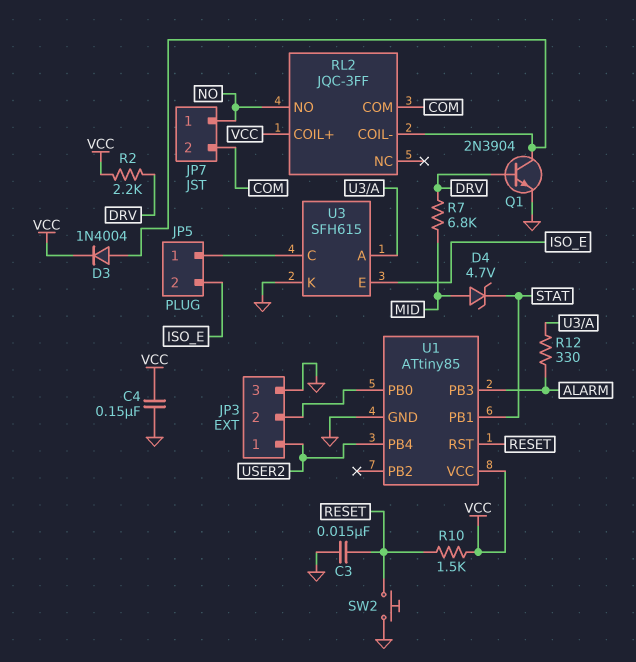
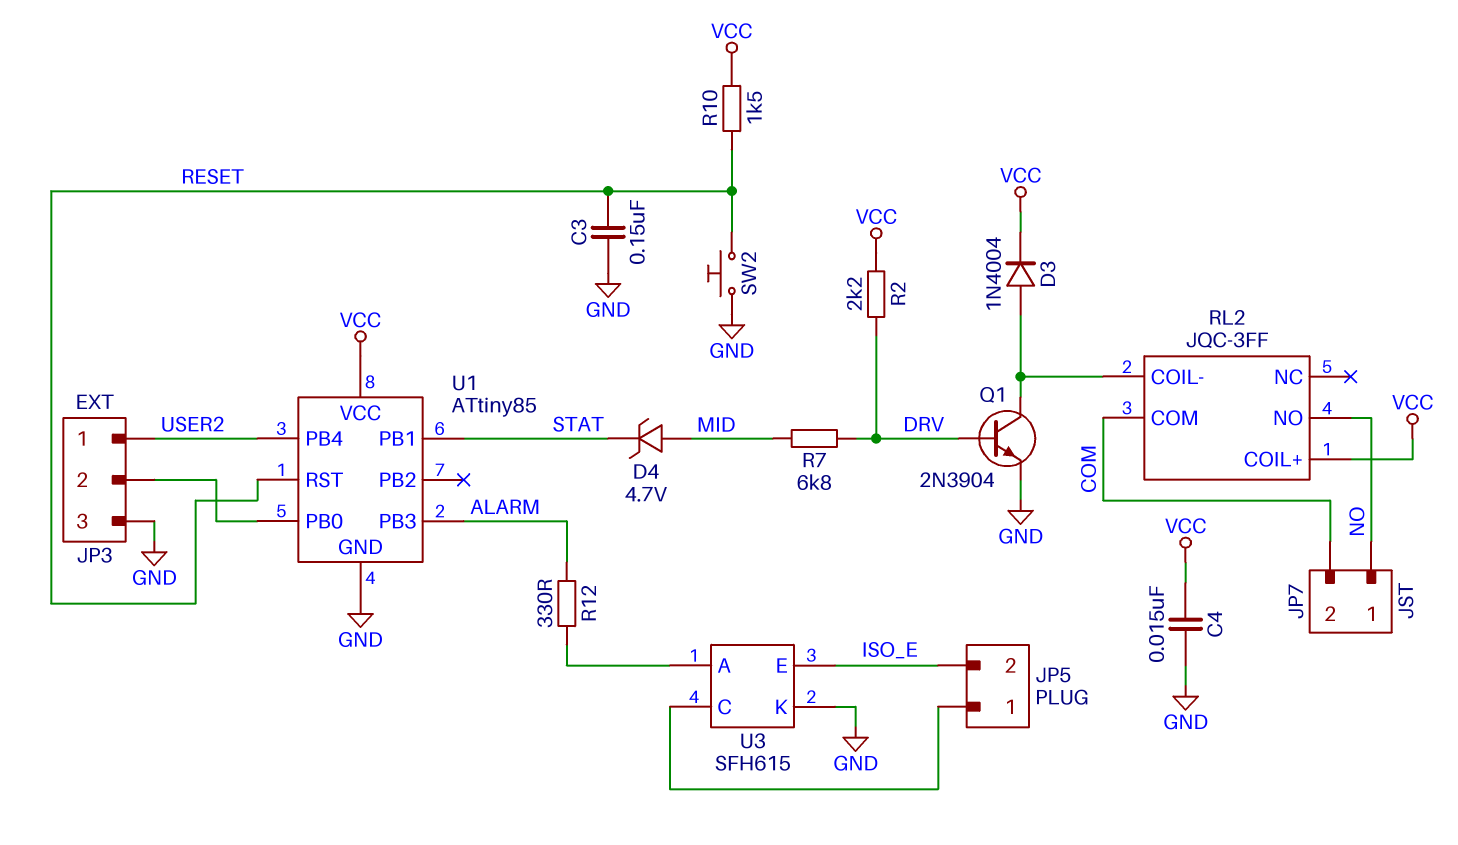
C3: 15nF (GND, RESET) -> 150nF (GND, RESET)
C4: 150nF (GND, VCC) -> 15nF (GND, VCC)

